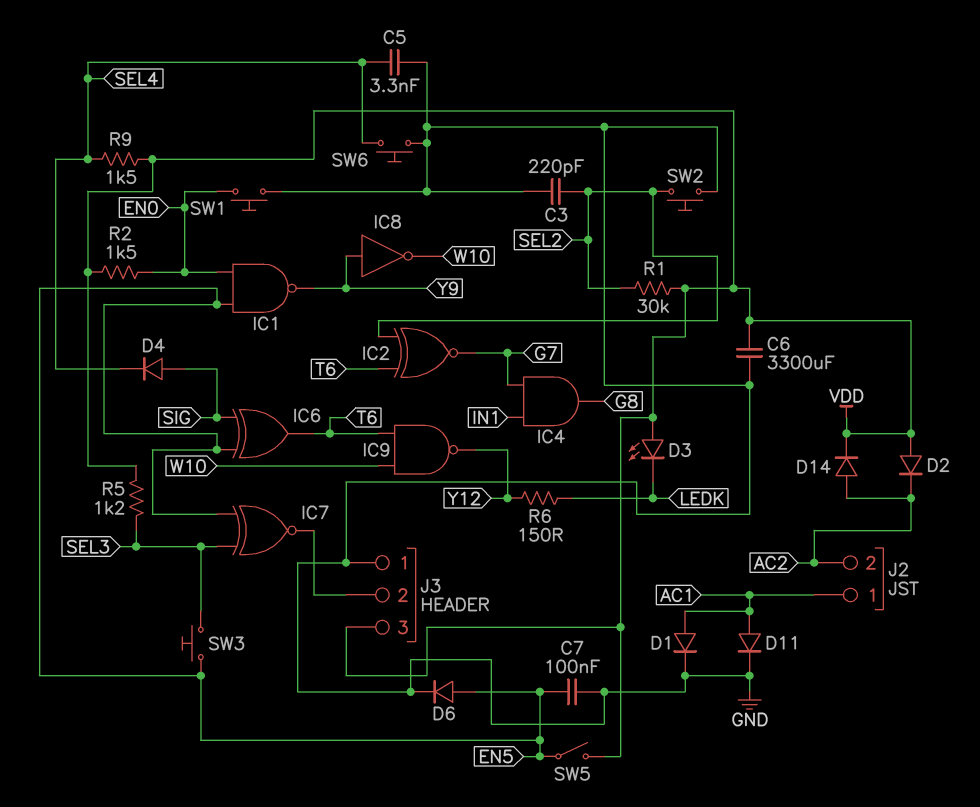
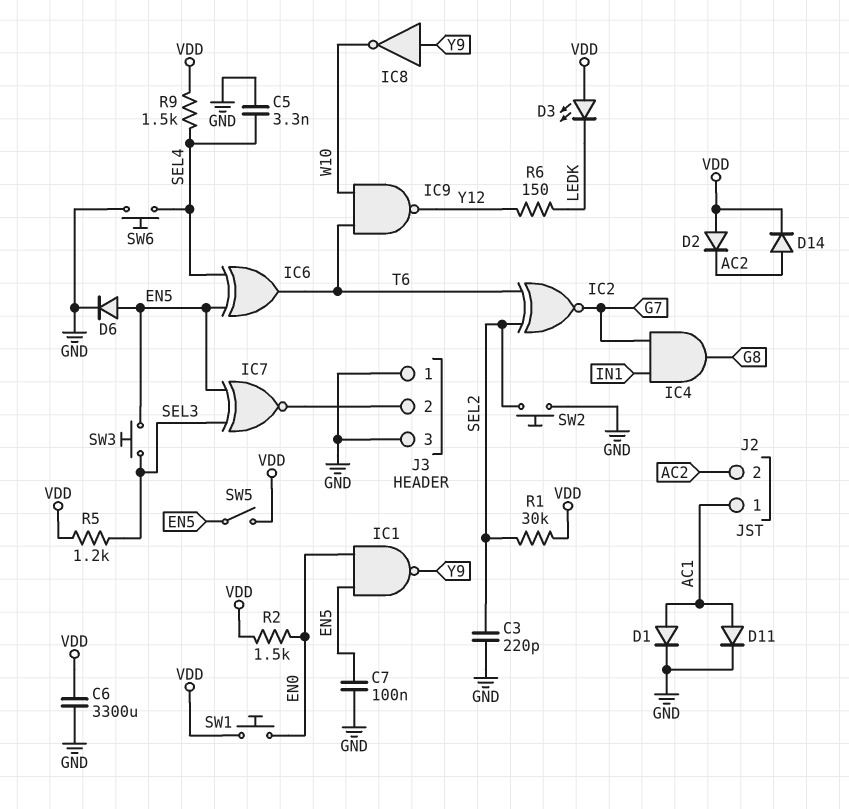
D4: diode (A SIG, K SEL4) -> none
IC6: XOR (in EN5, in SIG, out T6) -> XOR (in EN5, in SEL4, out T6)
J3 pin 3: VDD -> GND
SW1: button (EN0, GND) -> button (EN0, VDD)

